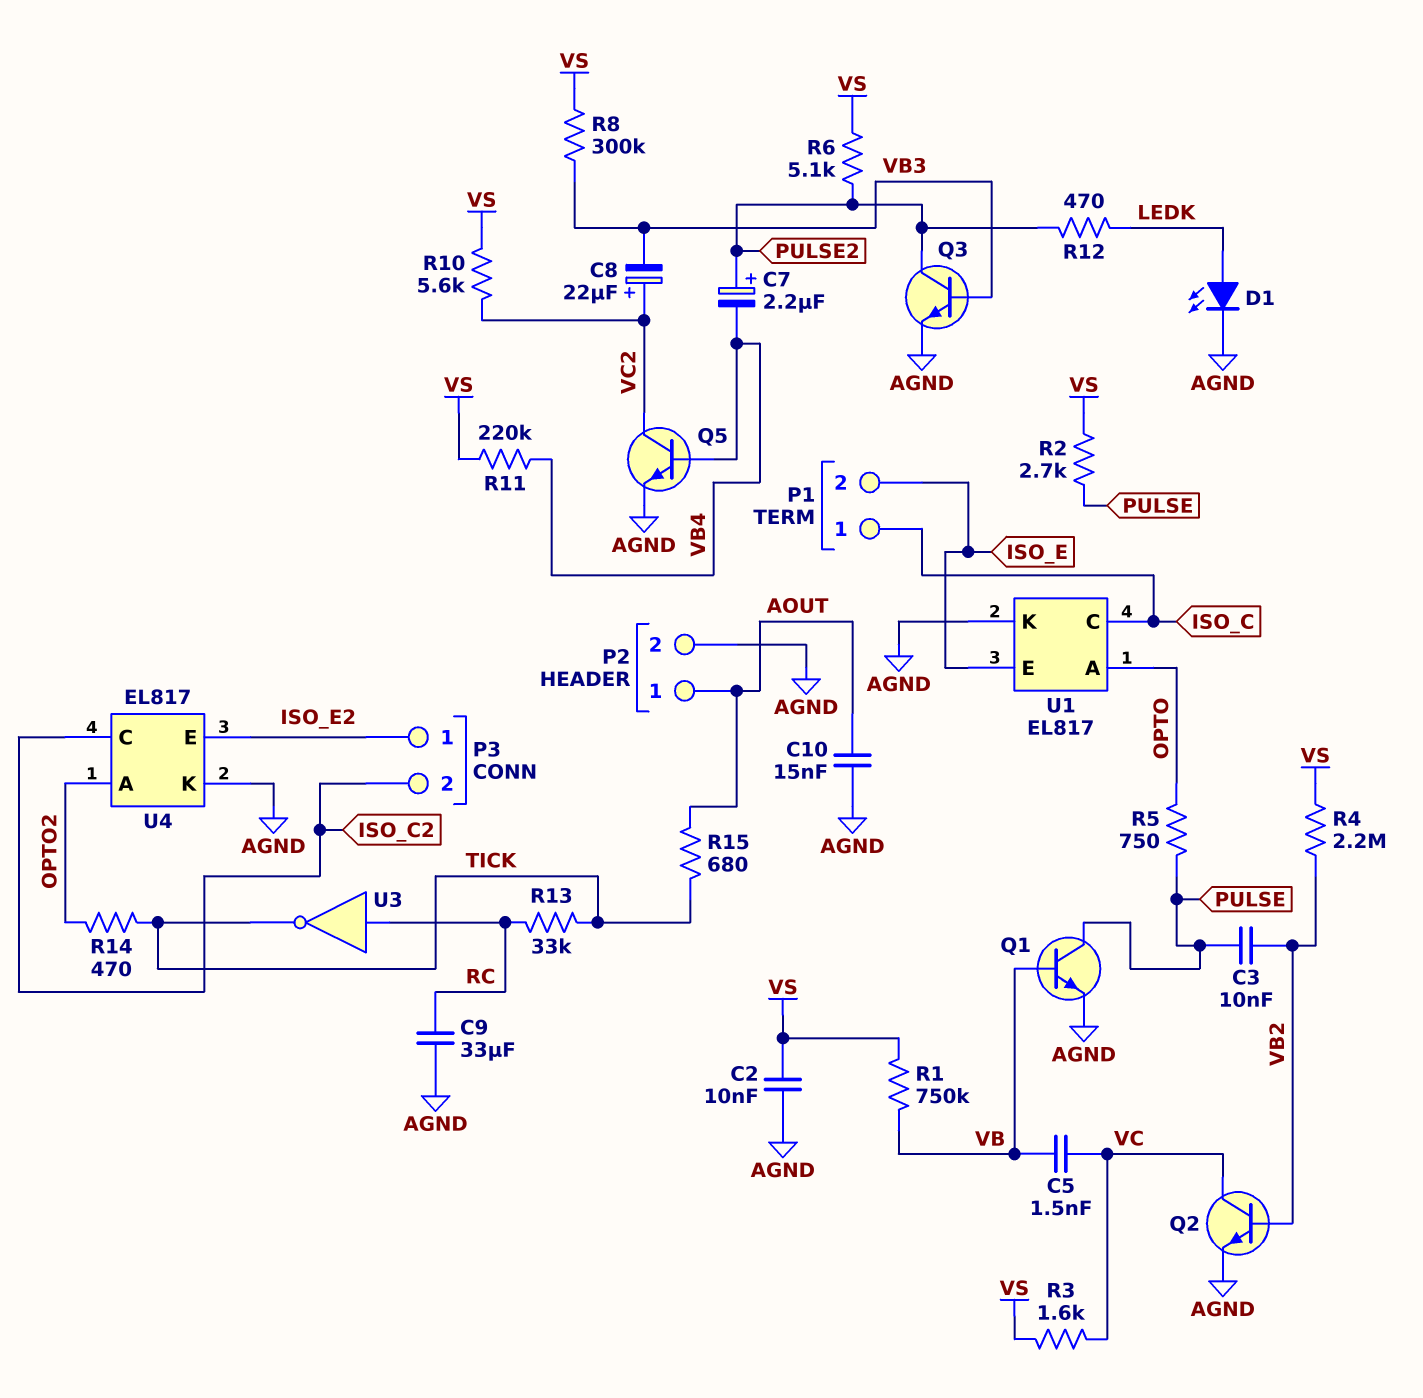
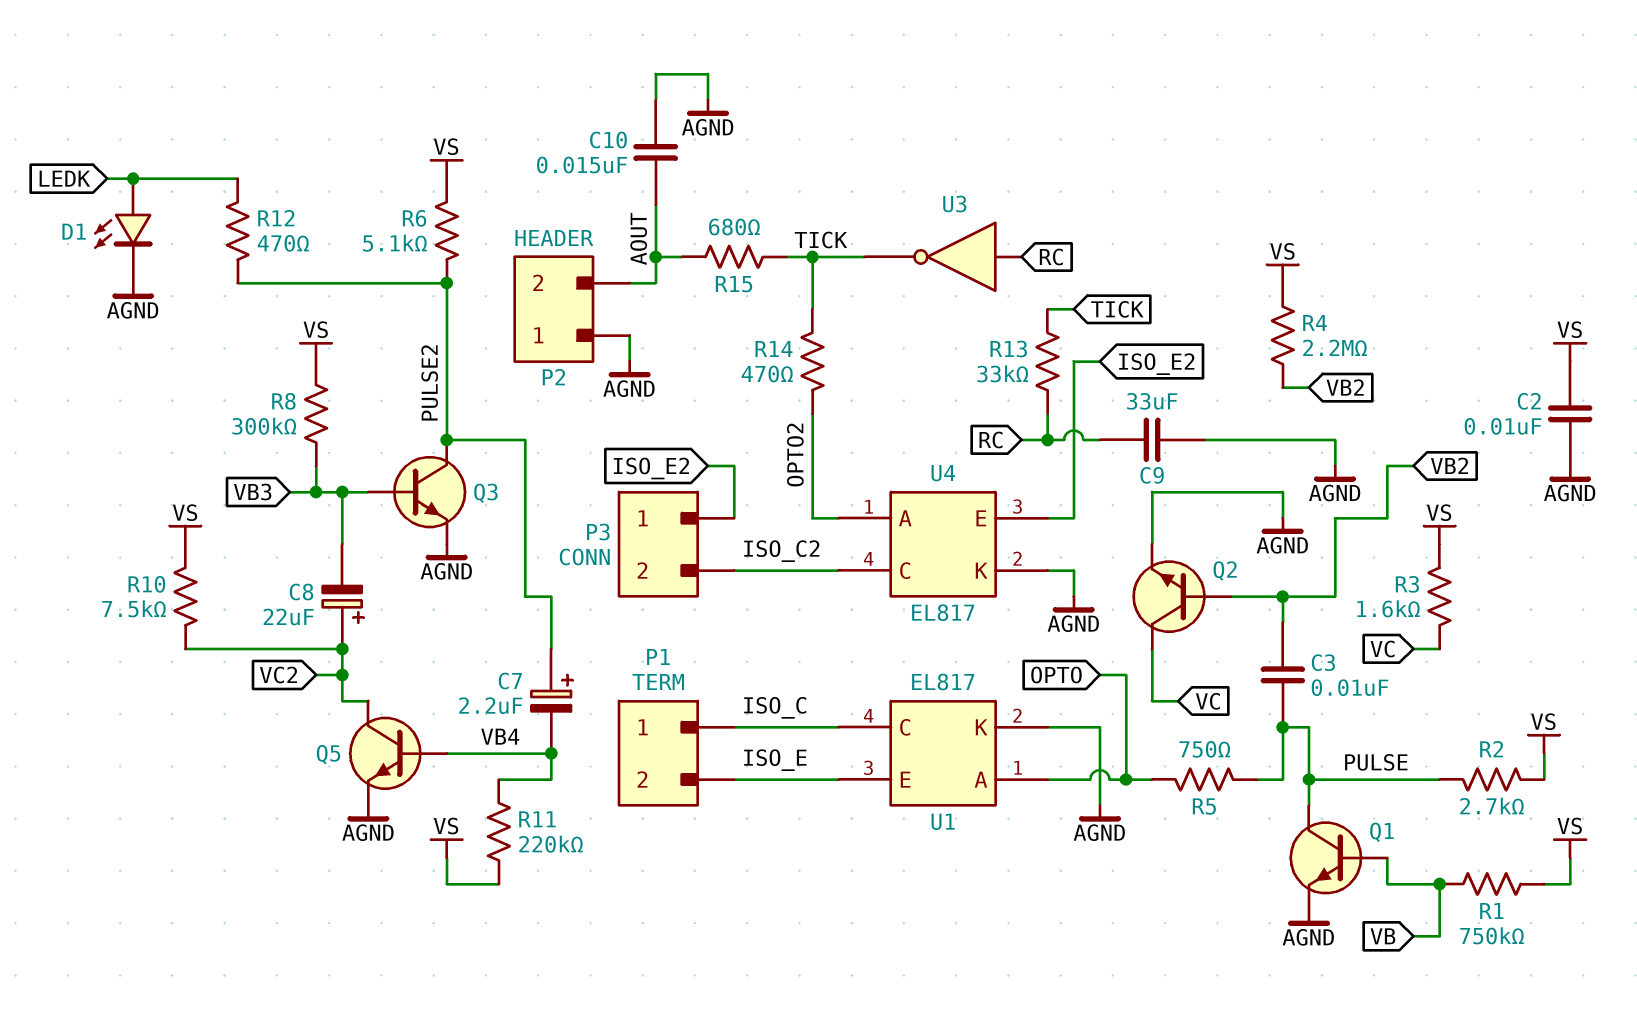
C5: 1.5nF (VB, VC) -> none
P2 pin 1: AOUT -> AGND
P2 pin 2: AGND -> AOUT
R10: 5.6k (VC2, VS) -> 7.5k (VC2, VS)

